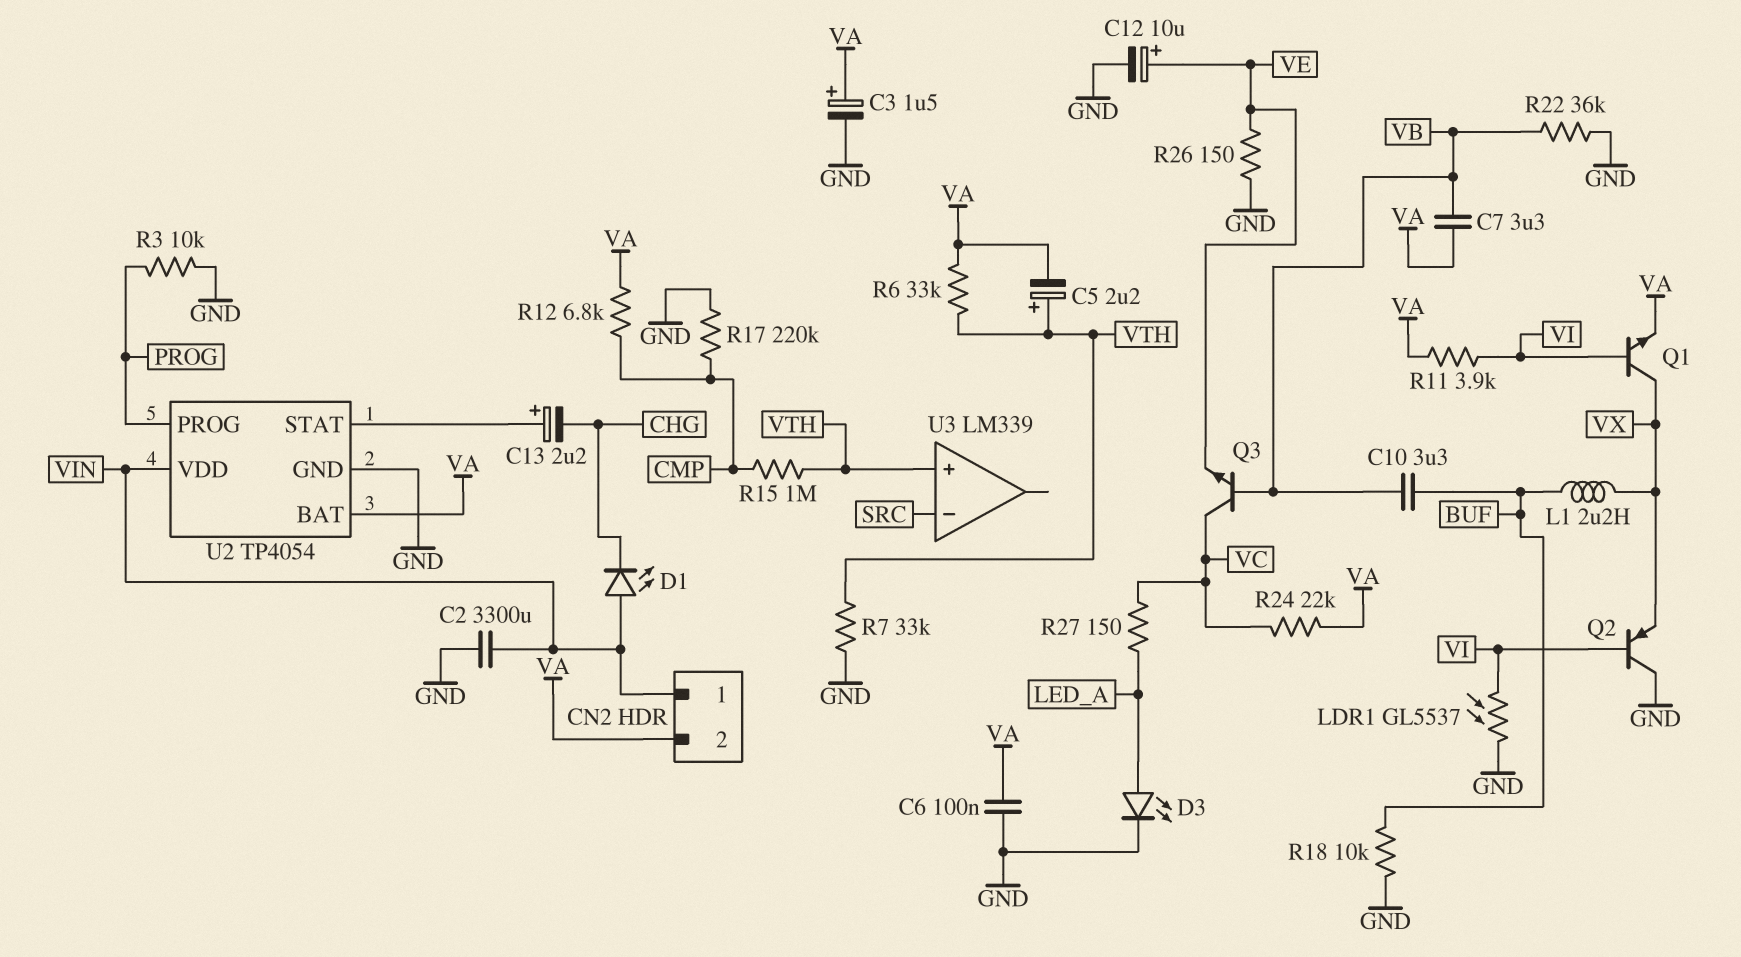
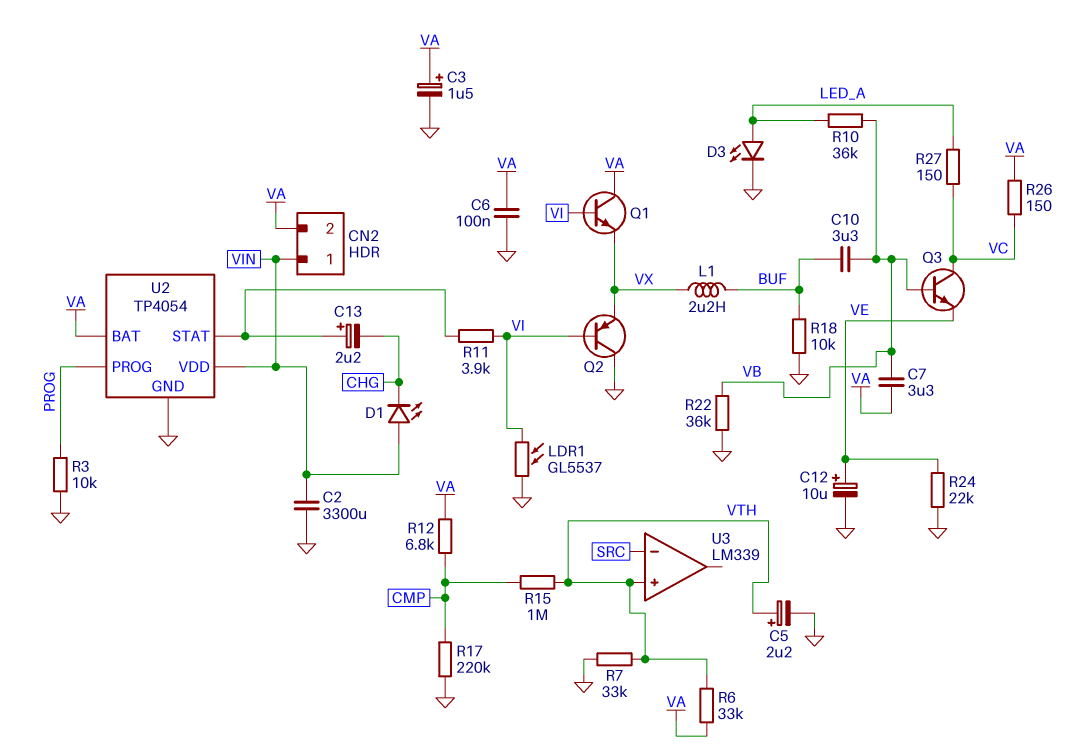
C5: 2.2uF (plus VTH, minus VA) -> 2.2uF (plus VTH, minus GND)
Q1: NPN (B VI, C VX, E VA) -> NPN (B VI, C VA, E VX)
R10: none -> 36k (LED_A, VB)
R11: 3.9k (VA, VI) -> 3.9k (U2/STAT, VI)
R24: 22k (VA, VC) -> 22k (GND, VE)
R26: 150 (GND, VE) -> 150 (VA, VC)

